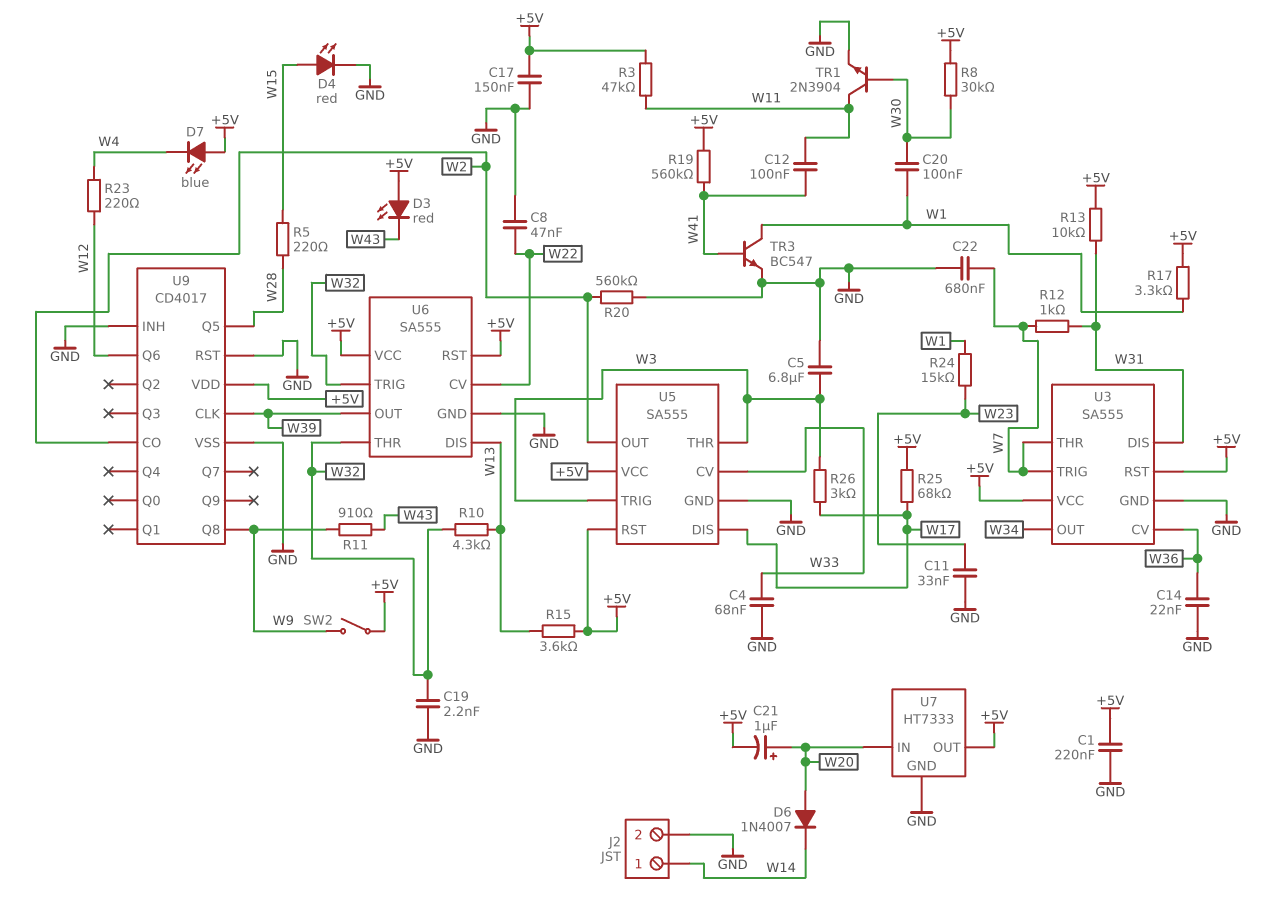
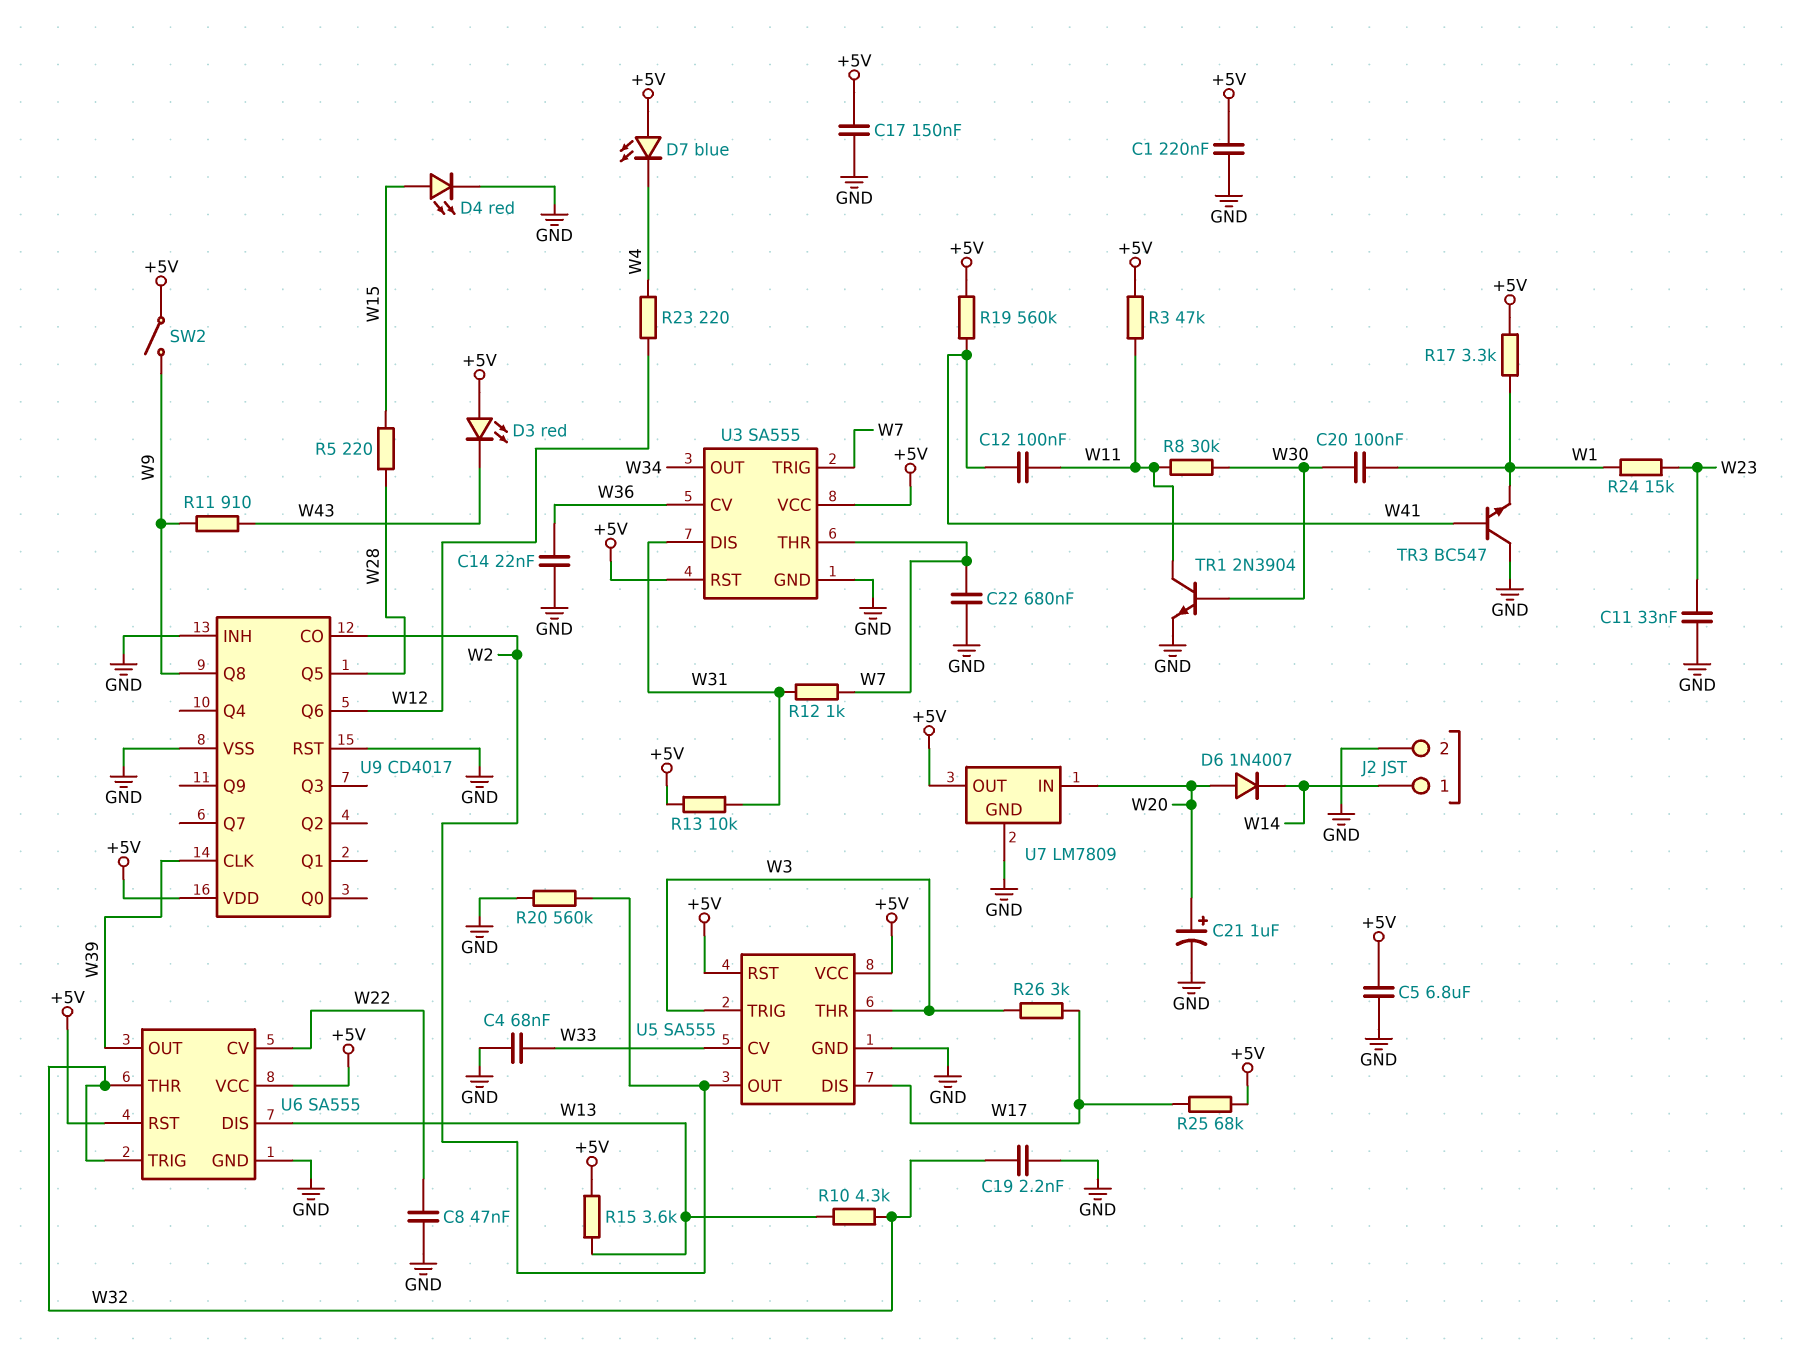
C5: 6.8uF (GND, W3) -> 6.8uF (+5V, GND)
C21: 1uF (plus W20, minus +5V) -> 1uF (plus W20, minus GND)
R8: 30k (+5V, W30) -> 30k (W11, W30)
TR3: NPN BC547 (B W41, C W1, E GND) -> NPN BC547 (B W41, C GND, E W1)
U7: HT7333 -> LM7809

